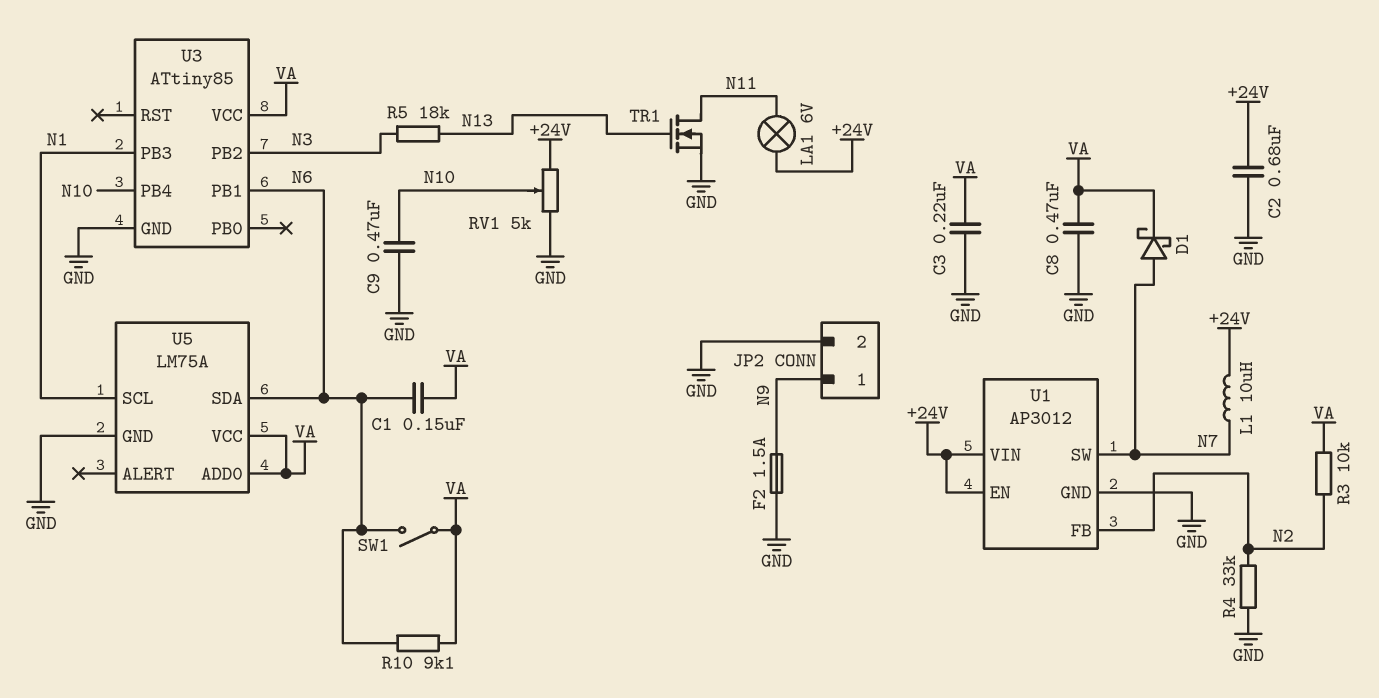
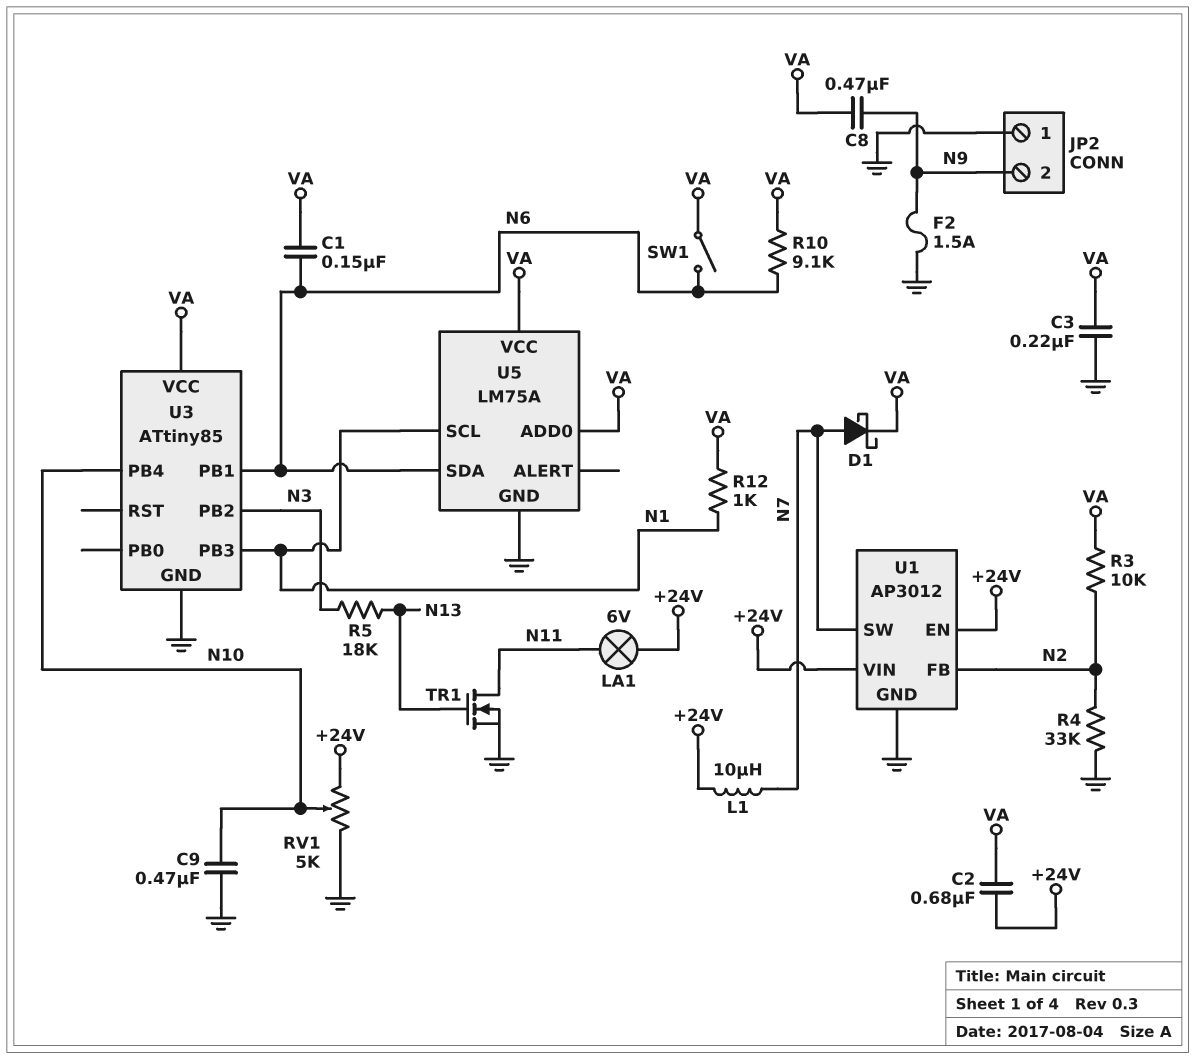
C2: 680nF (+24V, GND) -> 680nF (+24V, VA)
C8: 470nF (GND, VA) -> 470nF (N9, VA)
JP2 pin 1: N9 -> GND
JP2 pin 2: GND -> N9
R12: none -> 1k (N1, VA)

